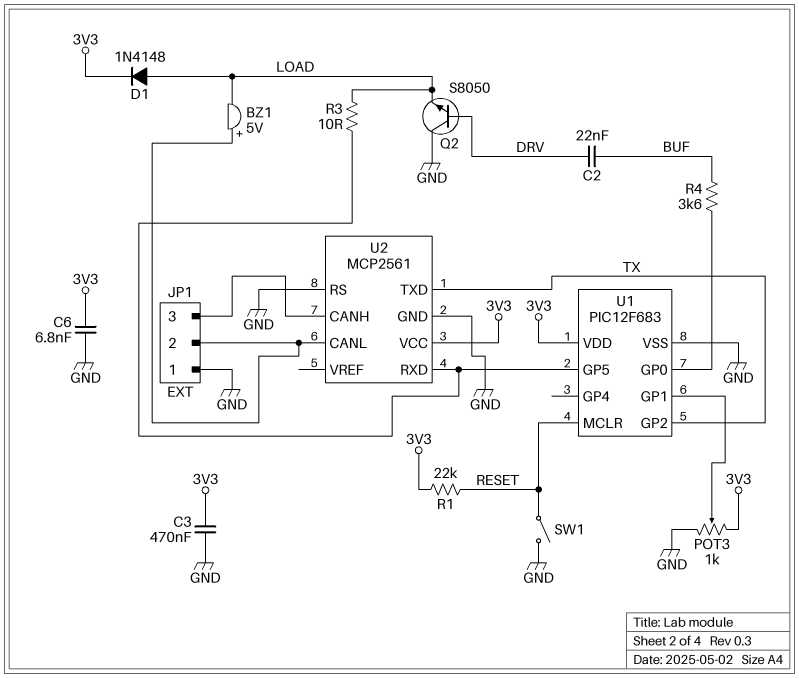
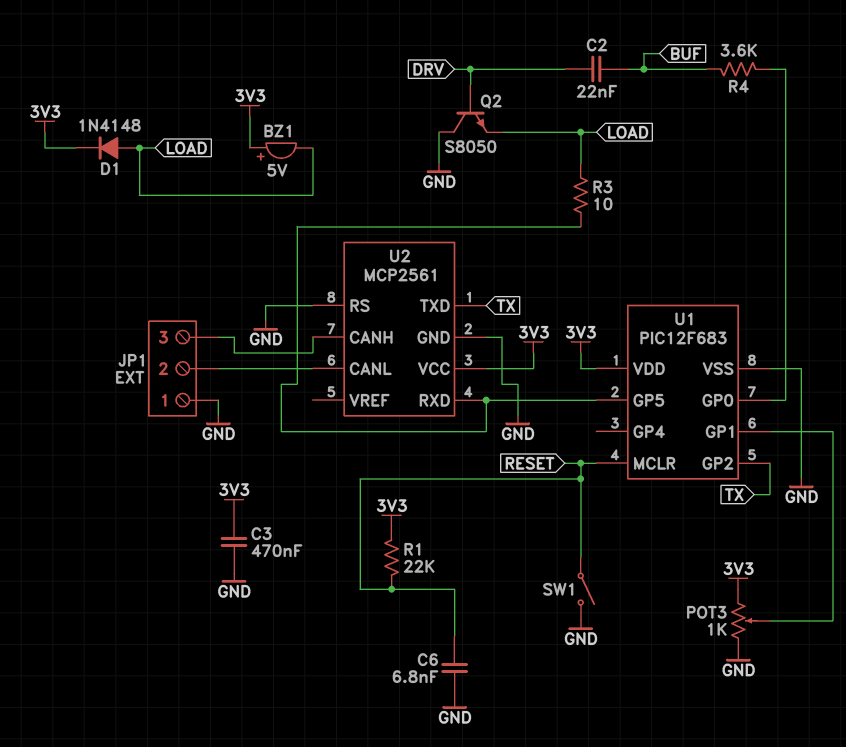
BZ1: buzzer 5V (plus JP1/2, minus LOAD) -> buzzer 5V (plus 3V3, minus LOAD)
C6: 6.8nF (3V3, GND) -> 6.8nF (GND, RESET)

